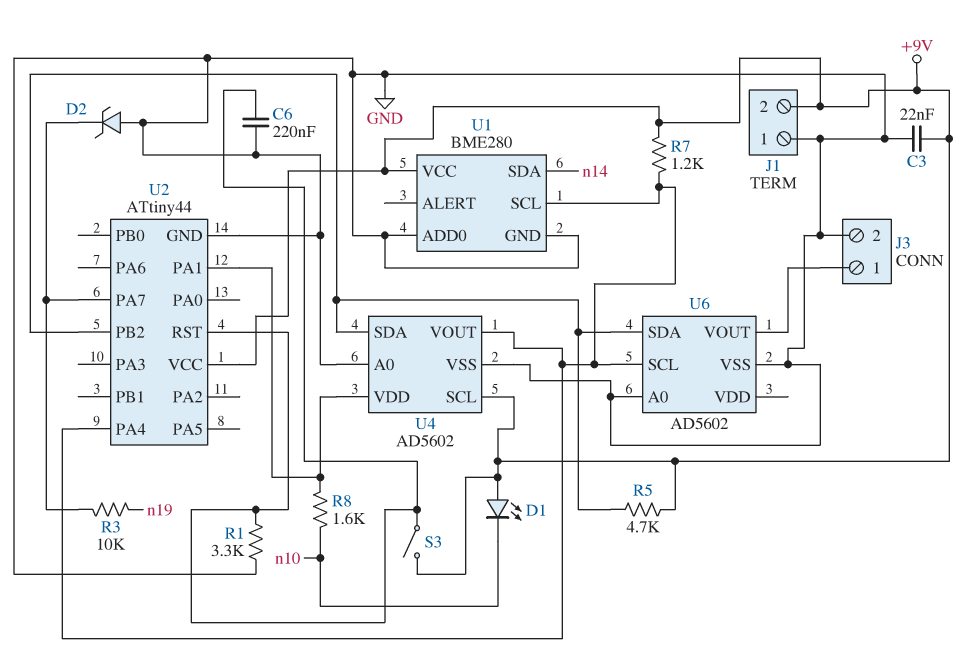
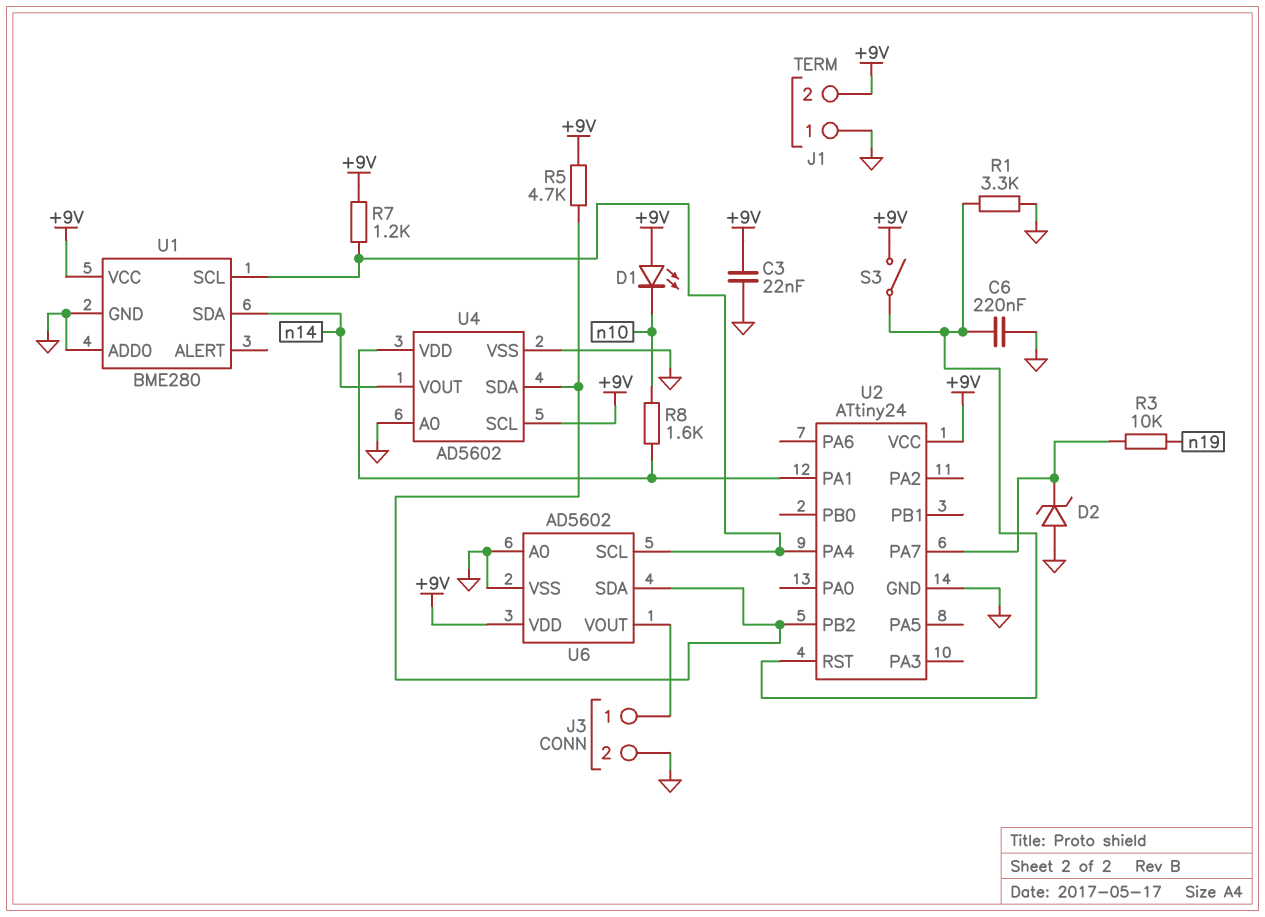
U2: ATtiny44 -> ATtiny24
U4 pin VOUT: U1/SCL -> n14
U6 pin VDD: none -> +9V

